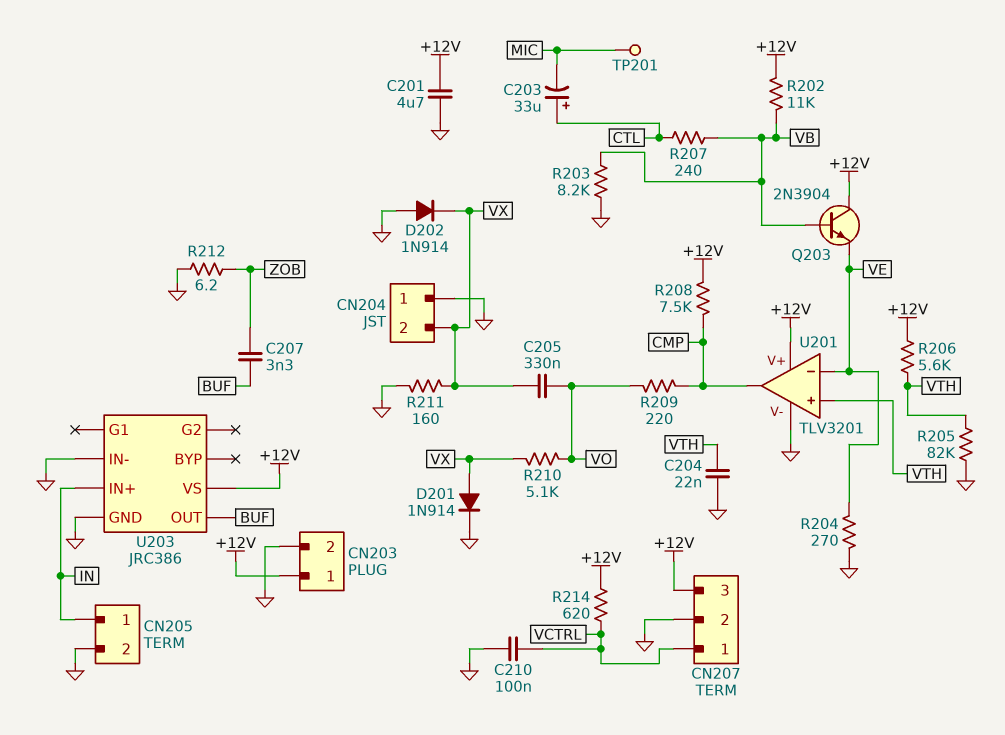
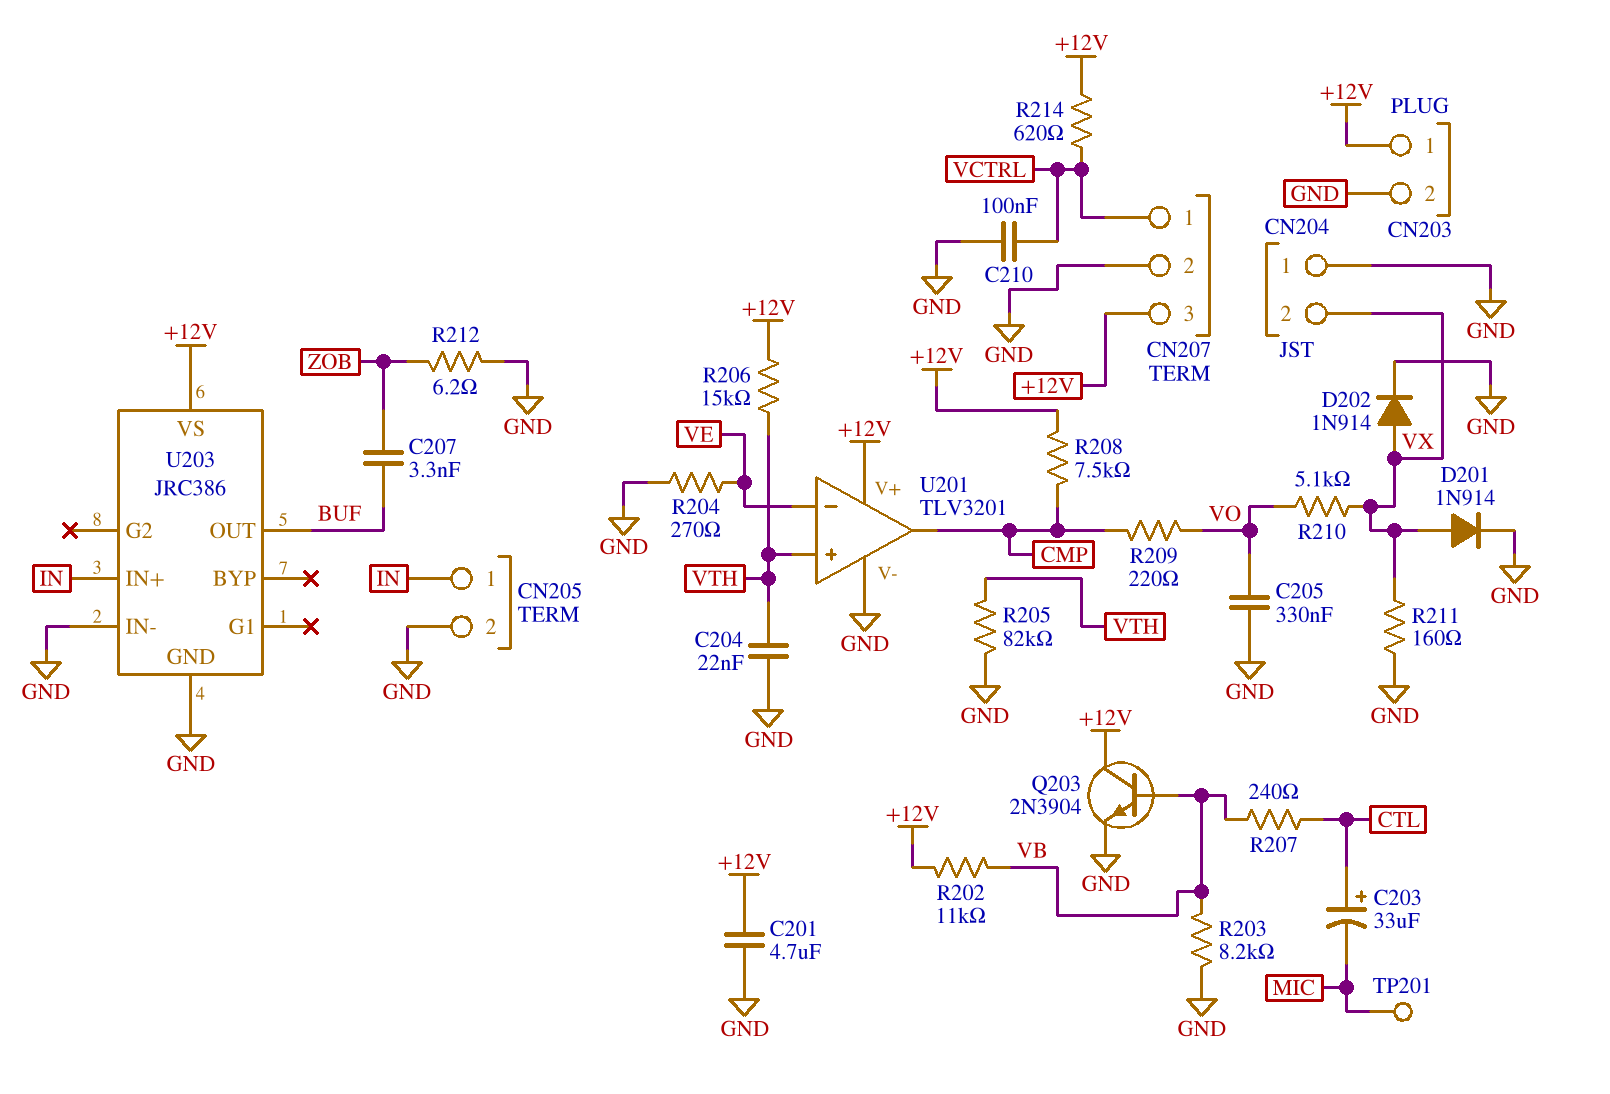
C205: 330nF (VO, VX) -> 330nF (GND, VO)
D202: diode 1N914 (A GND, K VX) -> diode 1N914 (A VX, K GND)
Q203: NPN 2N3904 (B VB, C +12V, E VE) -> NPN 2N3904 (B VB, C +12V, E GND)
R206: 5.6k (+12V, VTH) -> 15k (+12V, VTH)

